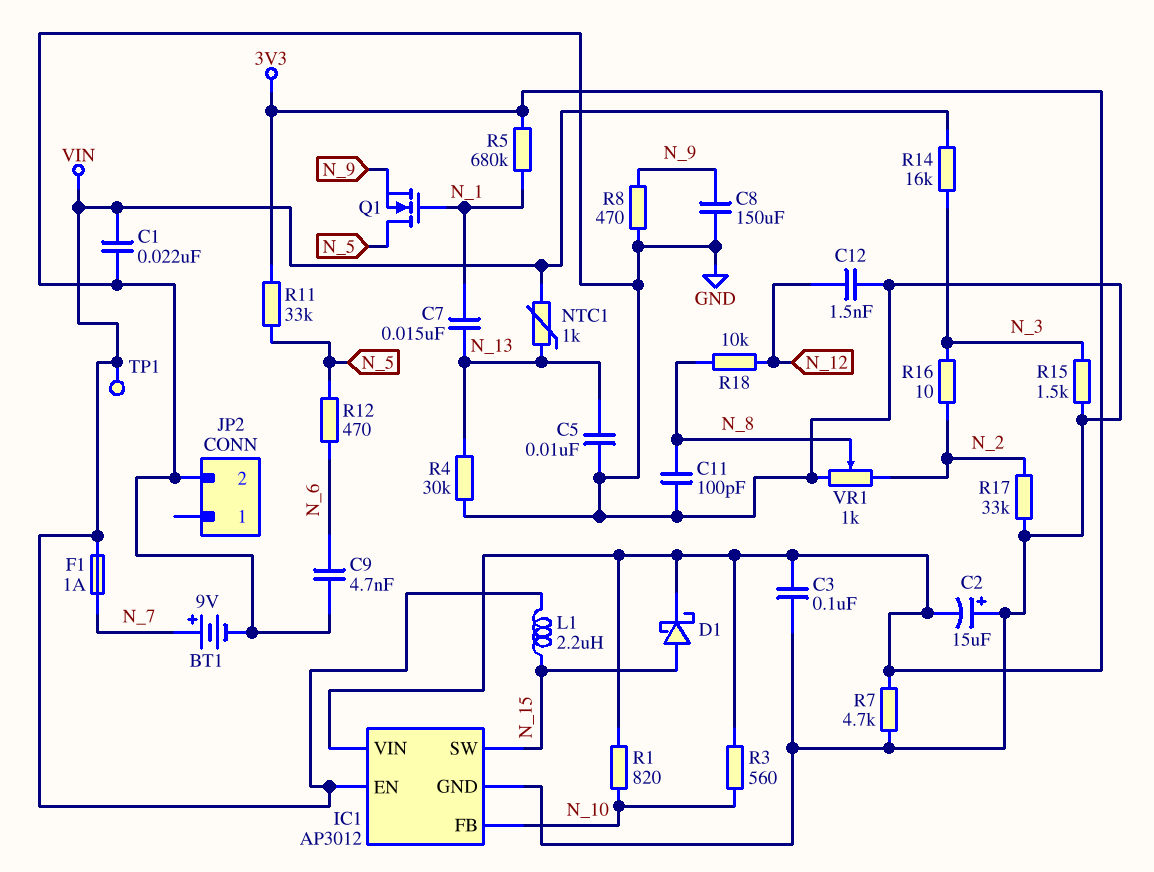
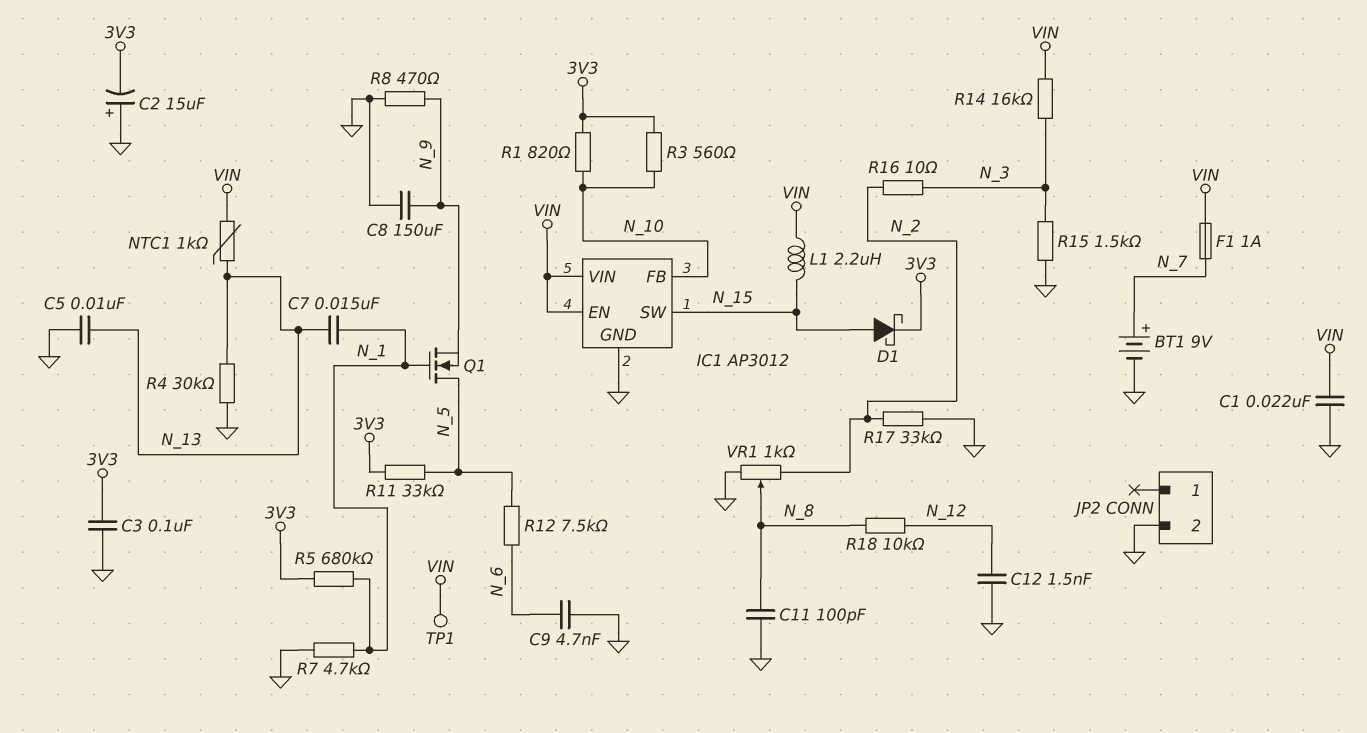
IC1 pin VIN: 3V3 -> VIN
R7: 4.7k (3V3, GND) -> 4.7k (GND, N_1)
R12: 470 (N_5, N_6) -> 7.5k (N_5, N_6)

